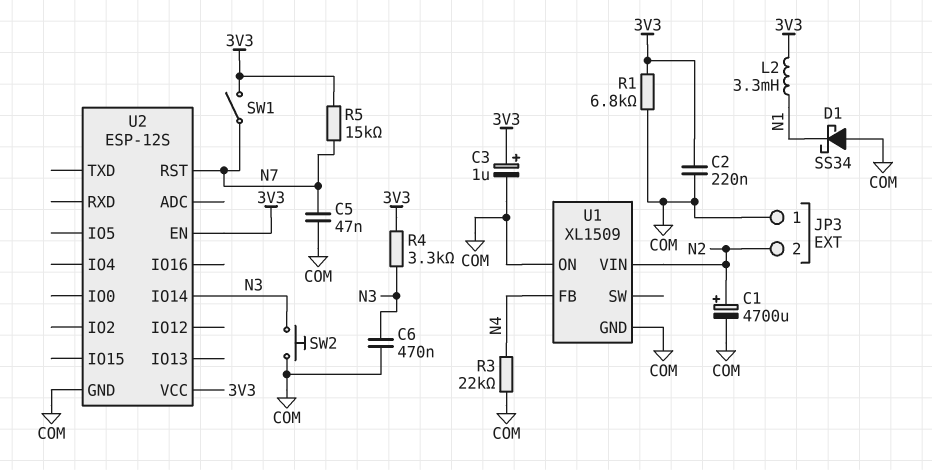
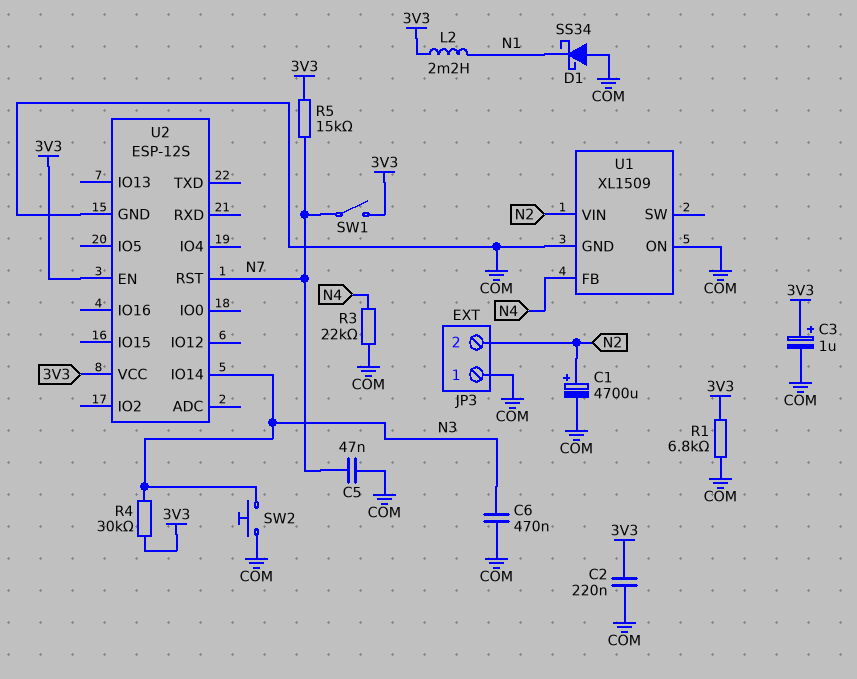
L2: 3.3mH (3V3, N1) -> 2.2mH (3V3, N1)
R4: 3.3k (3V3, N3) -> 30k (3V3, N3)

